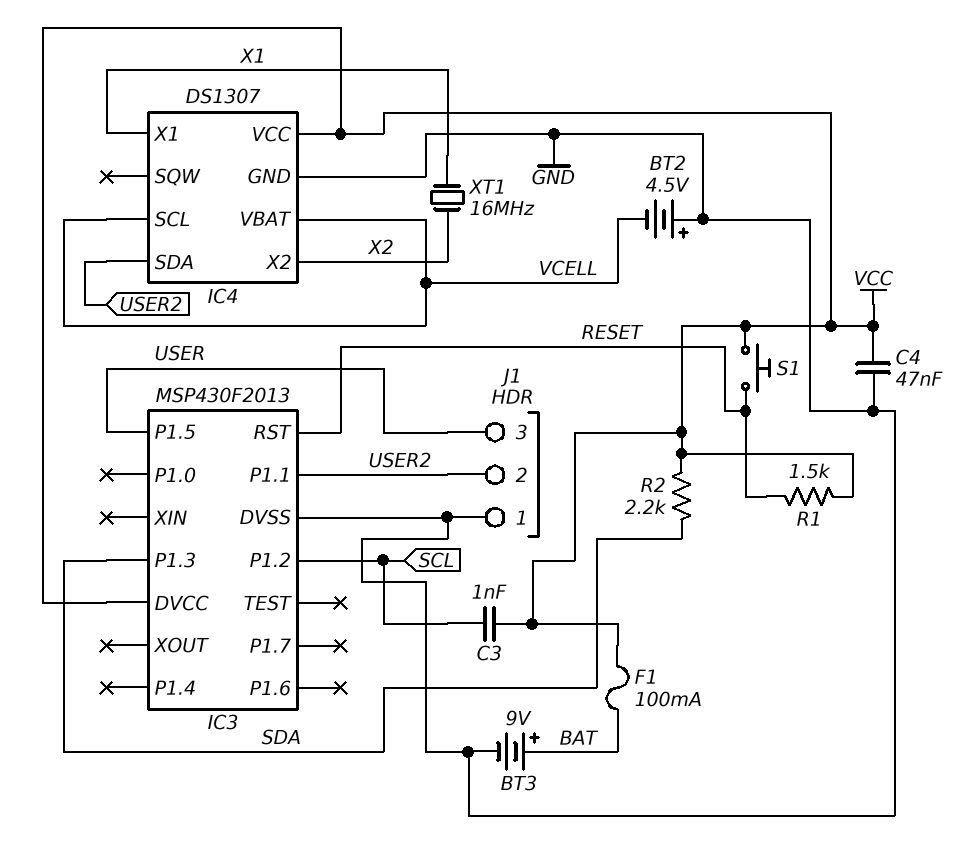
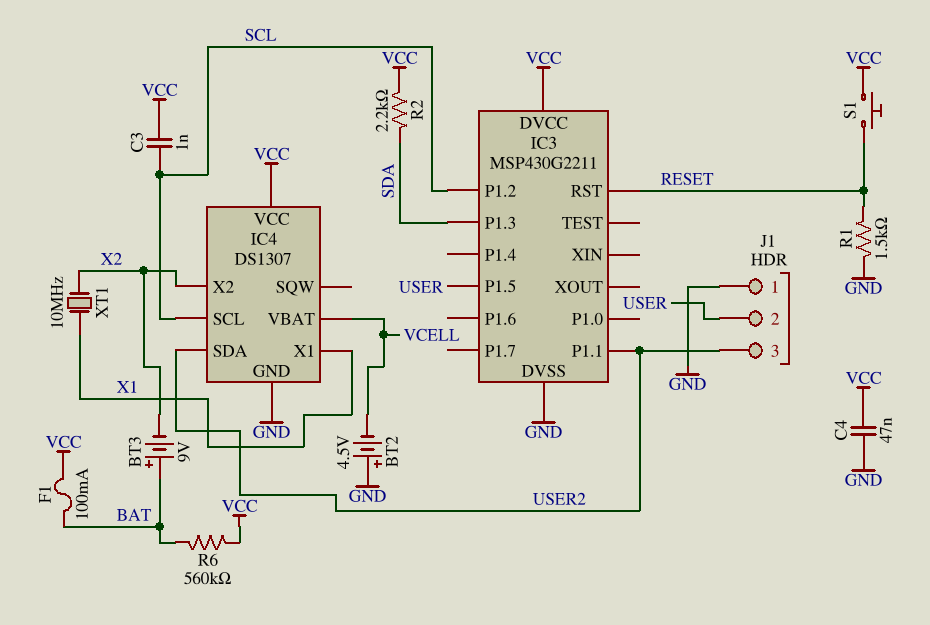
BT3: 9V (plus BAT, minus GND) -> 9V (plus BAT, minus X2)
IC3: MSP430F2013 -> MSP430G2211
IC4 pin SCL: VCELL -> SCL
J1 pin 2: USER2 -> USER
J1 pin 3: USER -> USER2
R1: 1.5k (RESET, VCC) -> 1.5k (GND, RESET)
R6: none -> 560k (BAT, VCC)
XT1: 16MHz (X1, X2) -> 10MHz (X1, X2)

